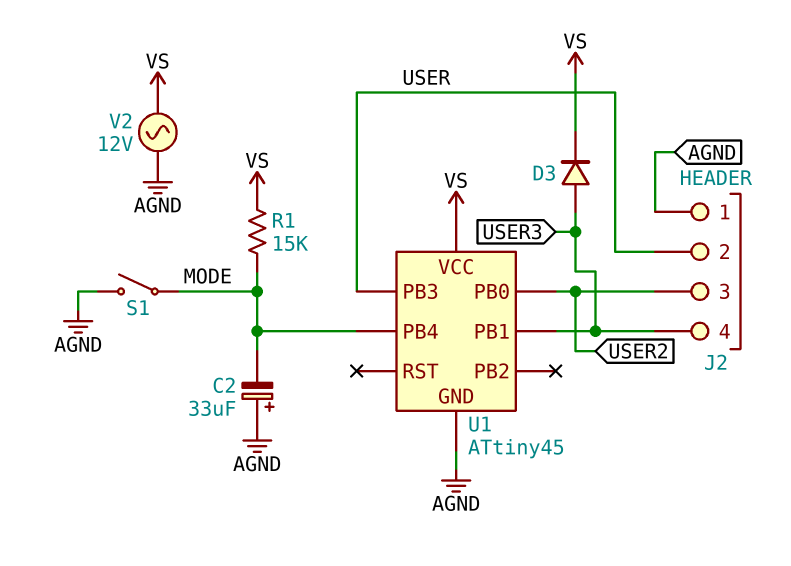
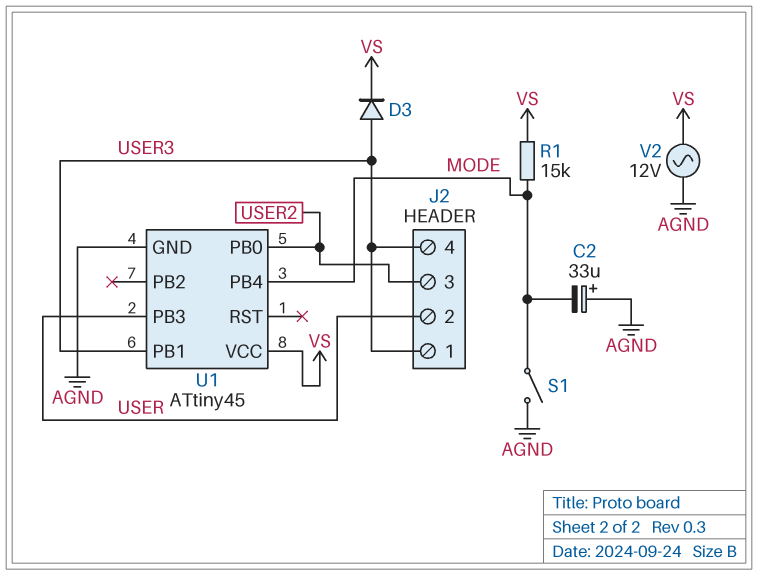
J2 pin 1: AGND -> USER3

